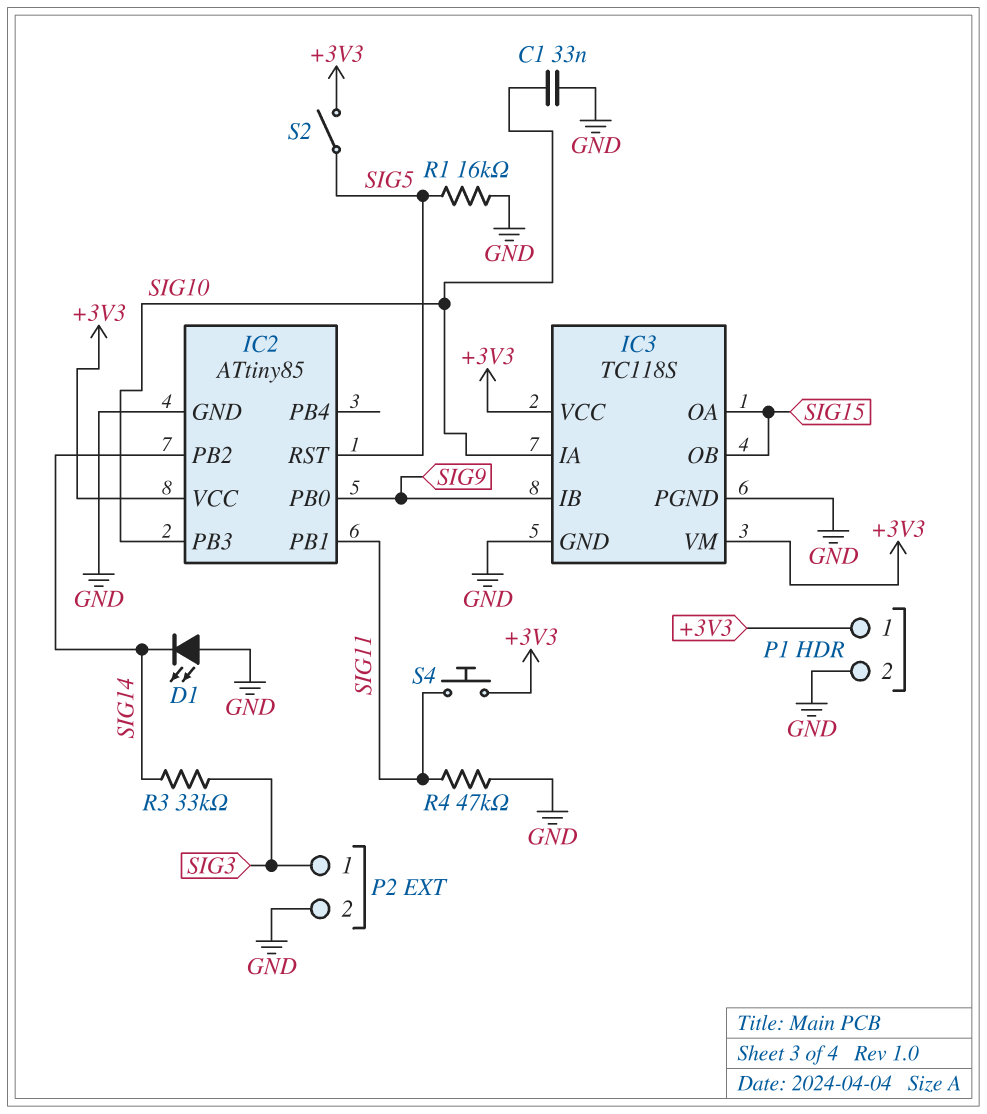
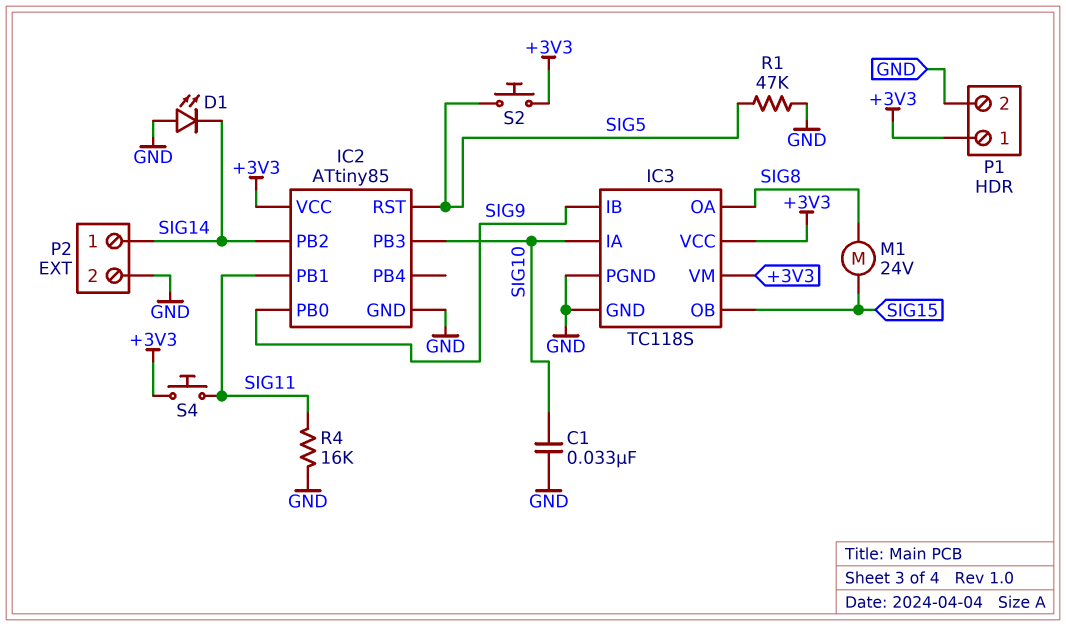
IC3 pin OA: SIG15 -> SIG8
M1: none -> motor 24V (SIG8, SIG15)
P2 pin 1: SIG3 -> SIG14
R1: 16k (GND, SIG5) -> 47k (GND, SIG5)
R3: 33k (SIG3, SIG14) -> none
R4: 47k (GND, SIG11) -> 16k (GND, SIG11)
S2: switch (+3V3, SIG5) -> button (+3V3, SIG5)

